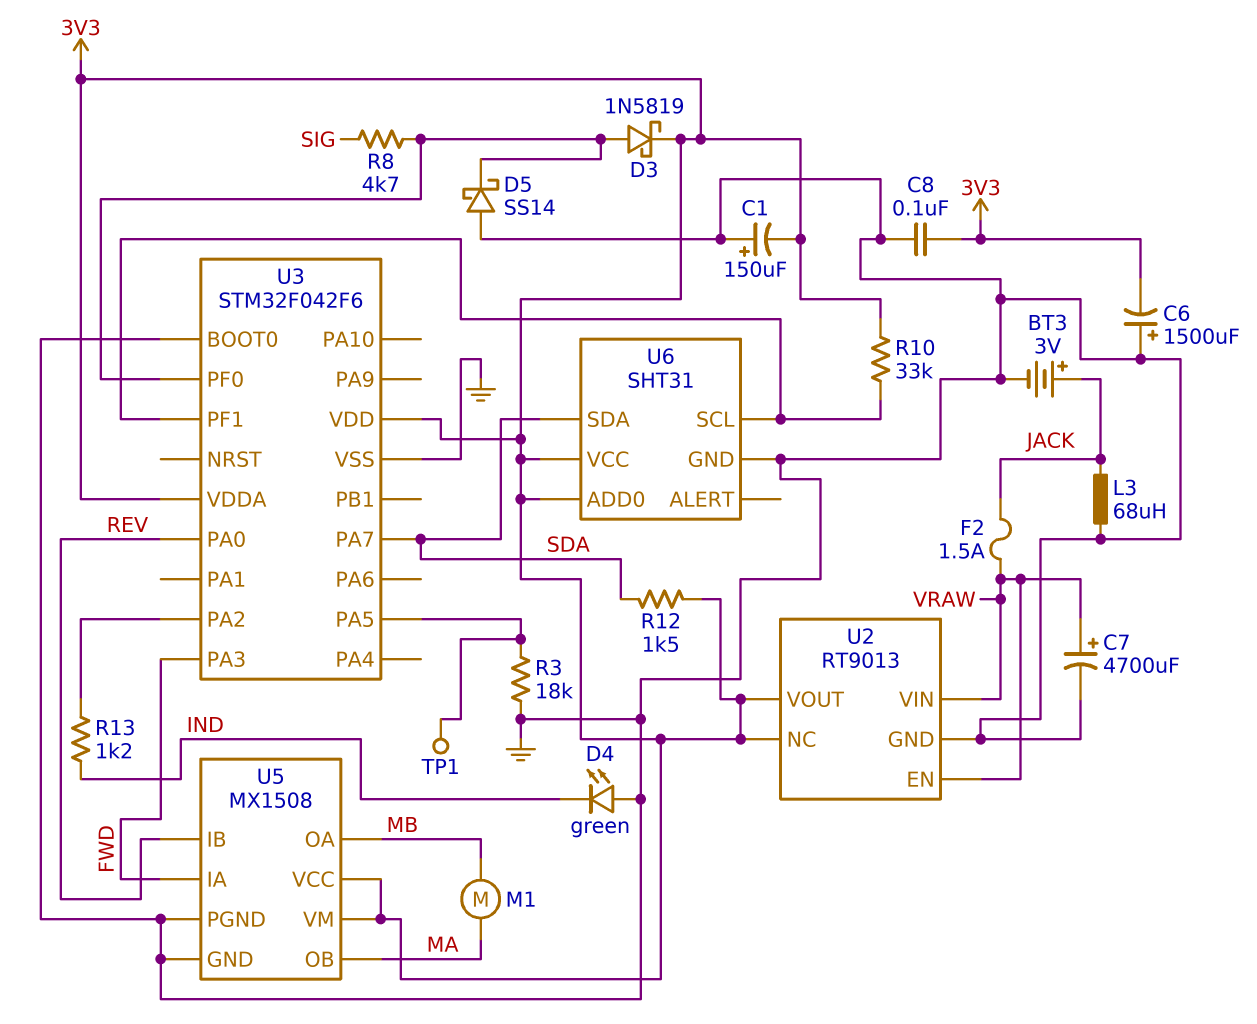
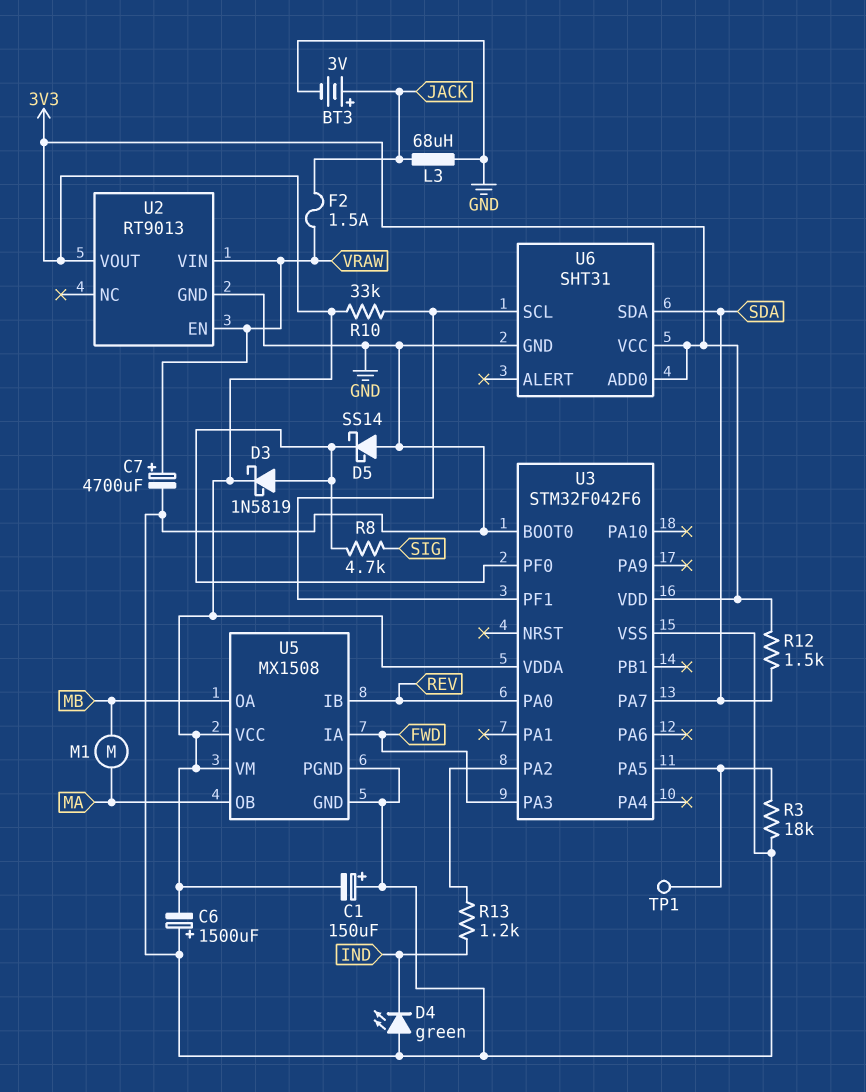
C8: 100nF (3V3, GND) -> none
U2 pin NC: 3V3 -> none

